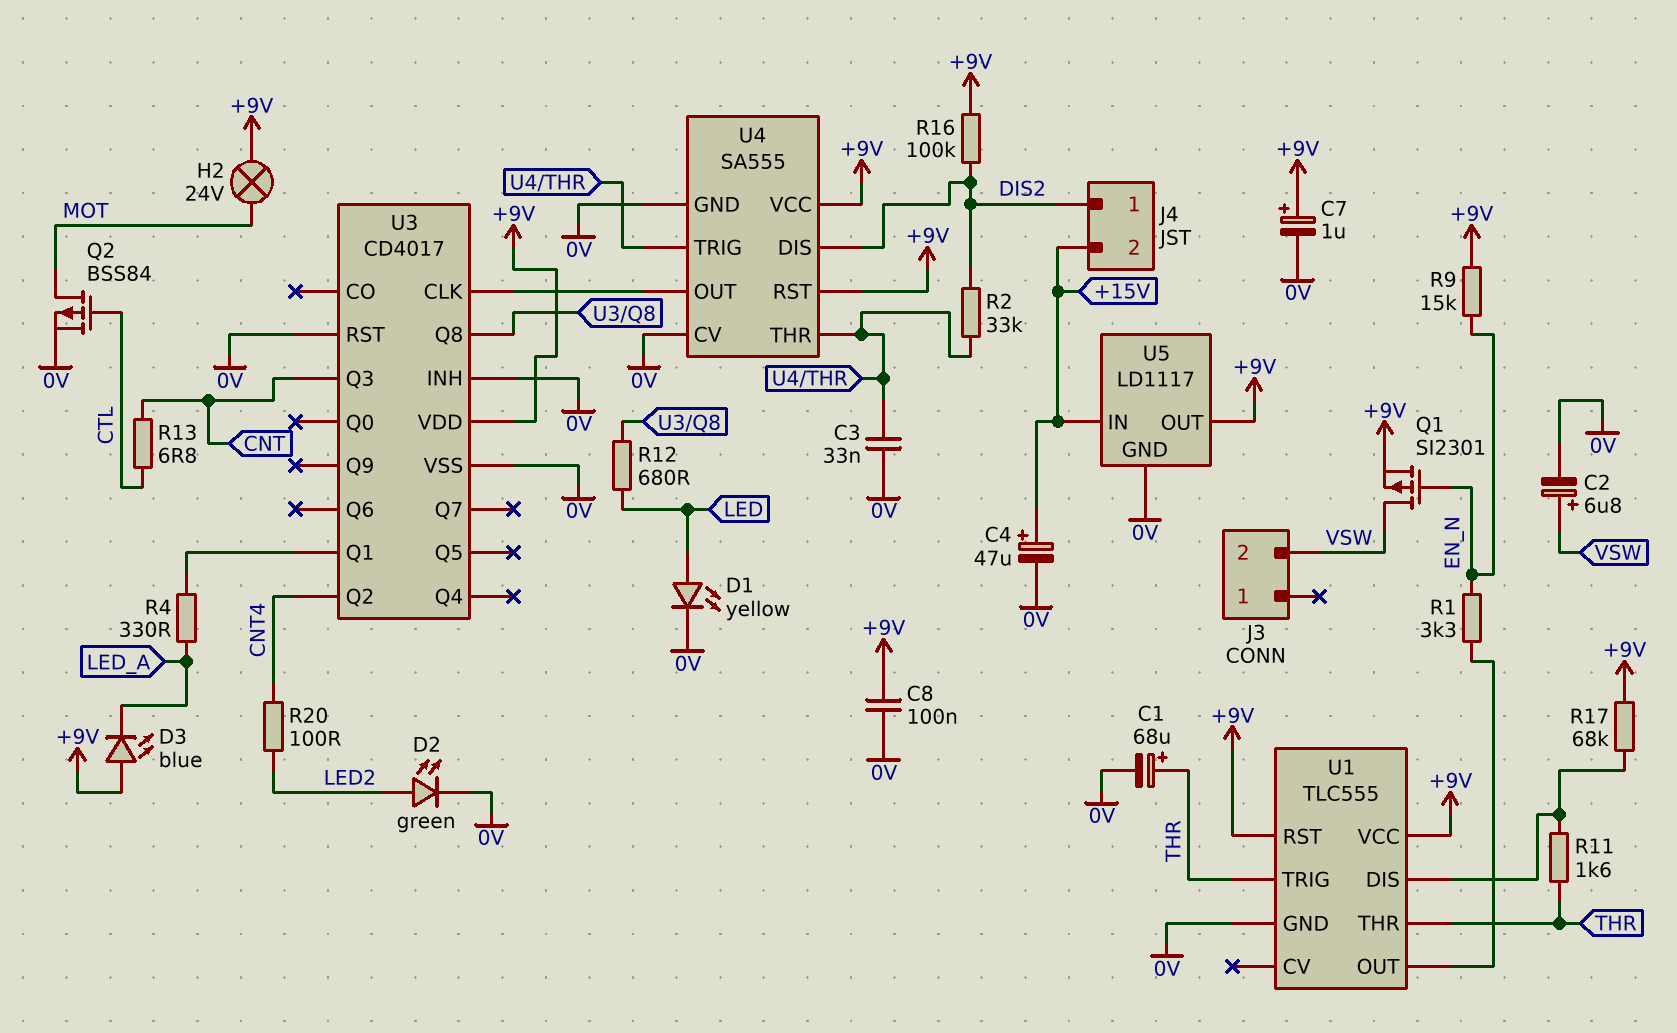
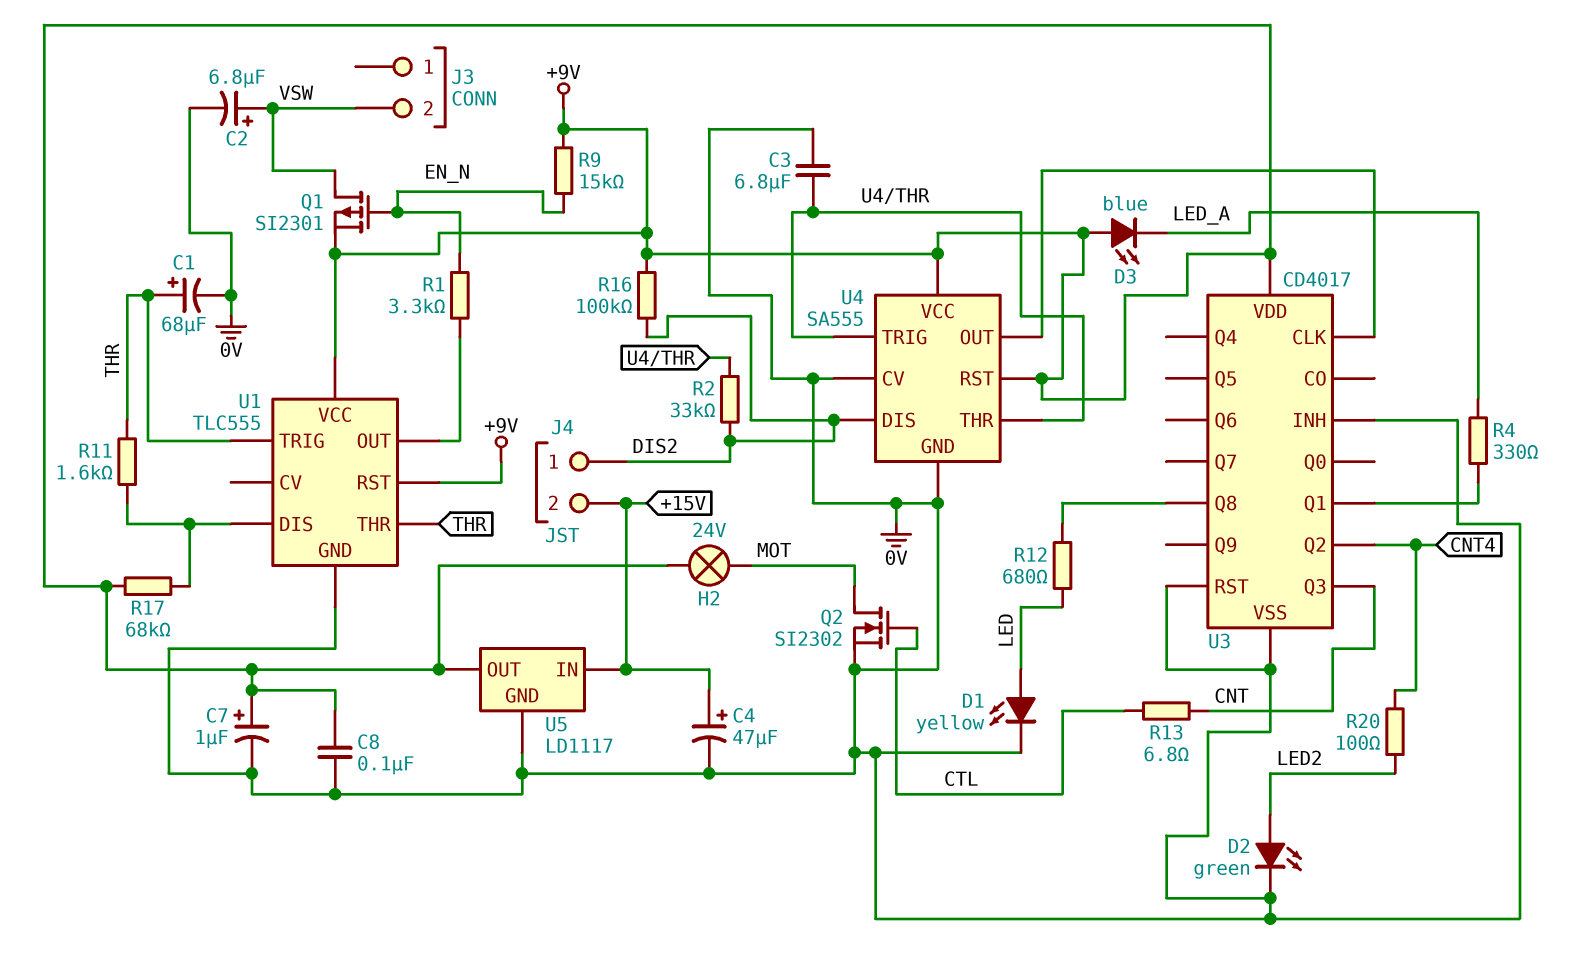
C3: 33nF (0V, U4/THR) -> 6.8uF (0V, U4/THR)
Q2: PMOS BSS84 (G CTL, D MOT, S 0V) -> NMOS SI2302 (G CTL, D MOT, S 0V)

